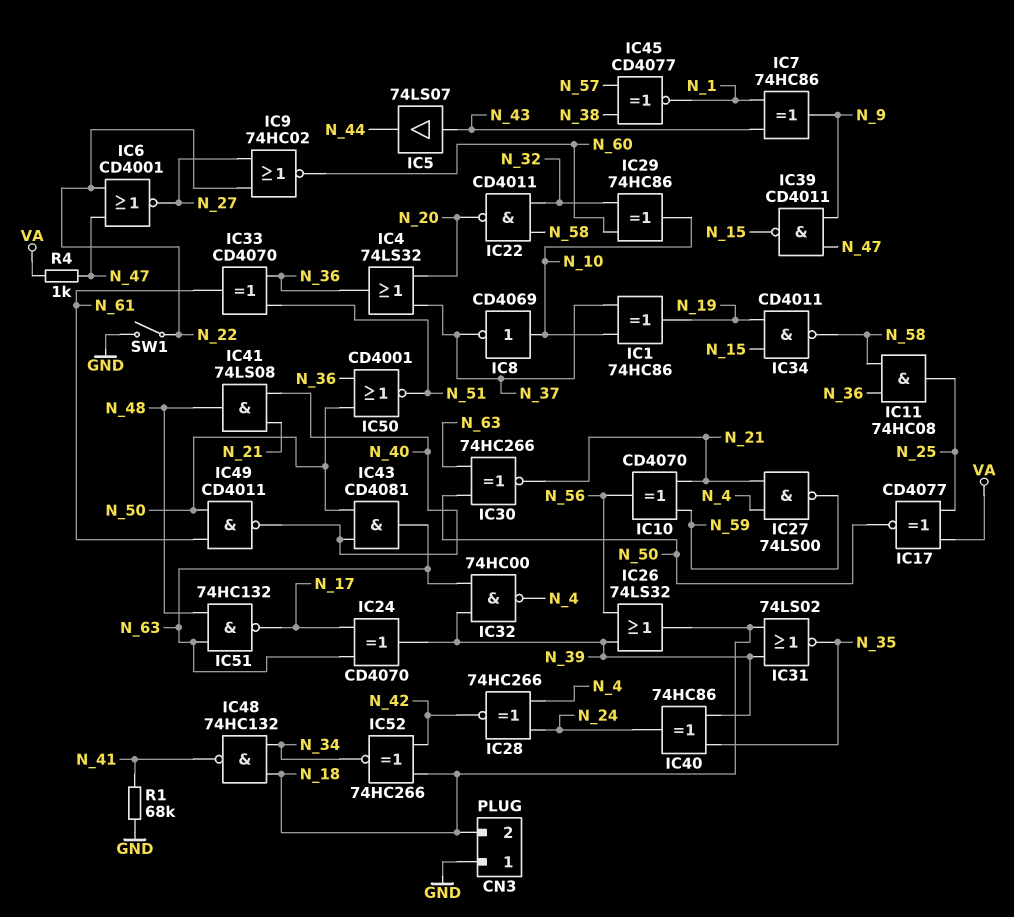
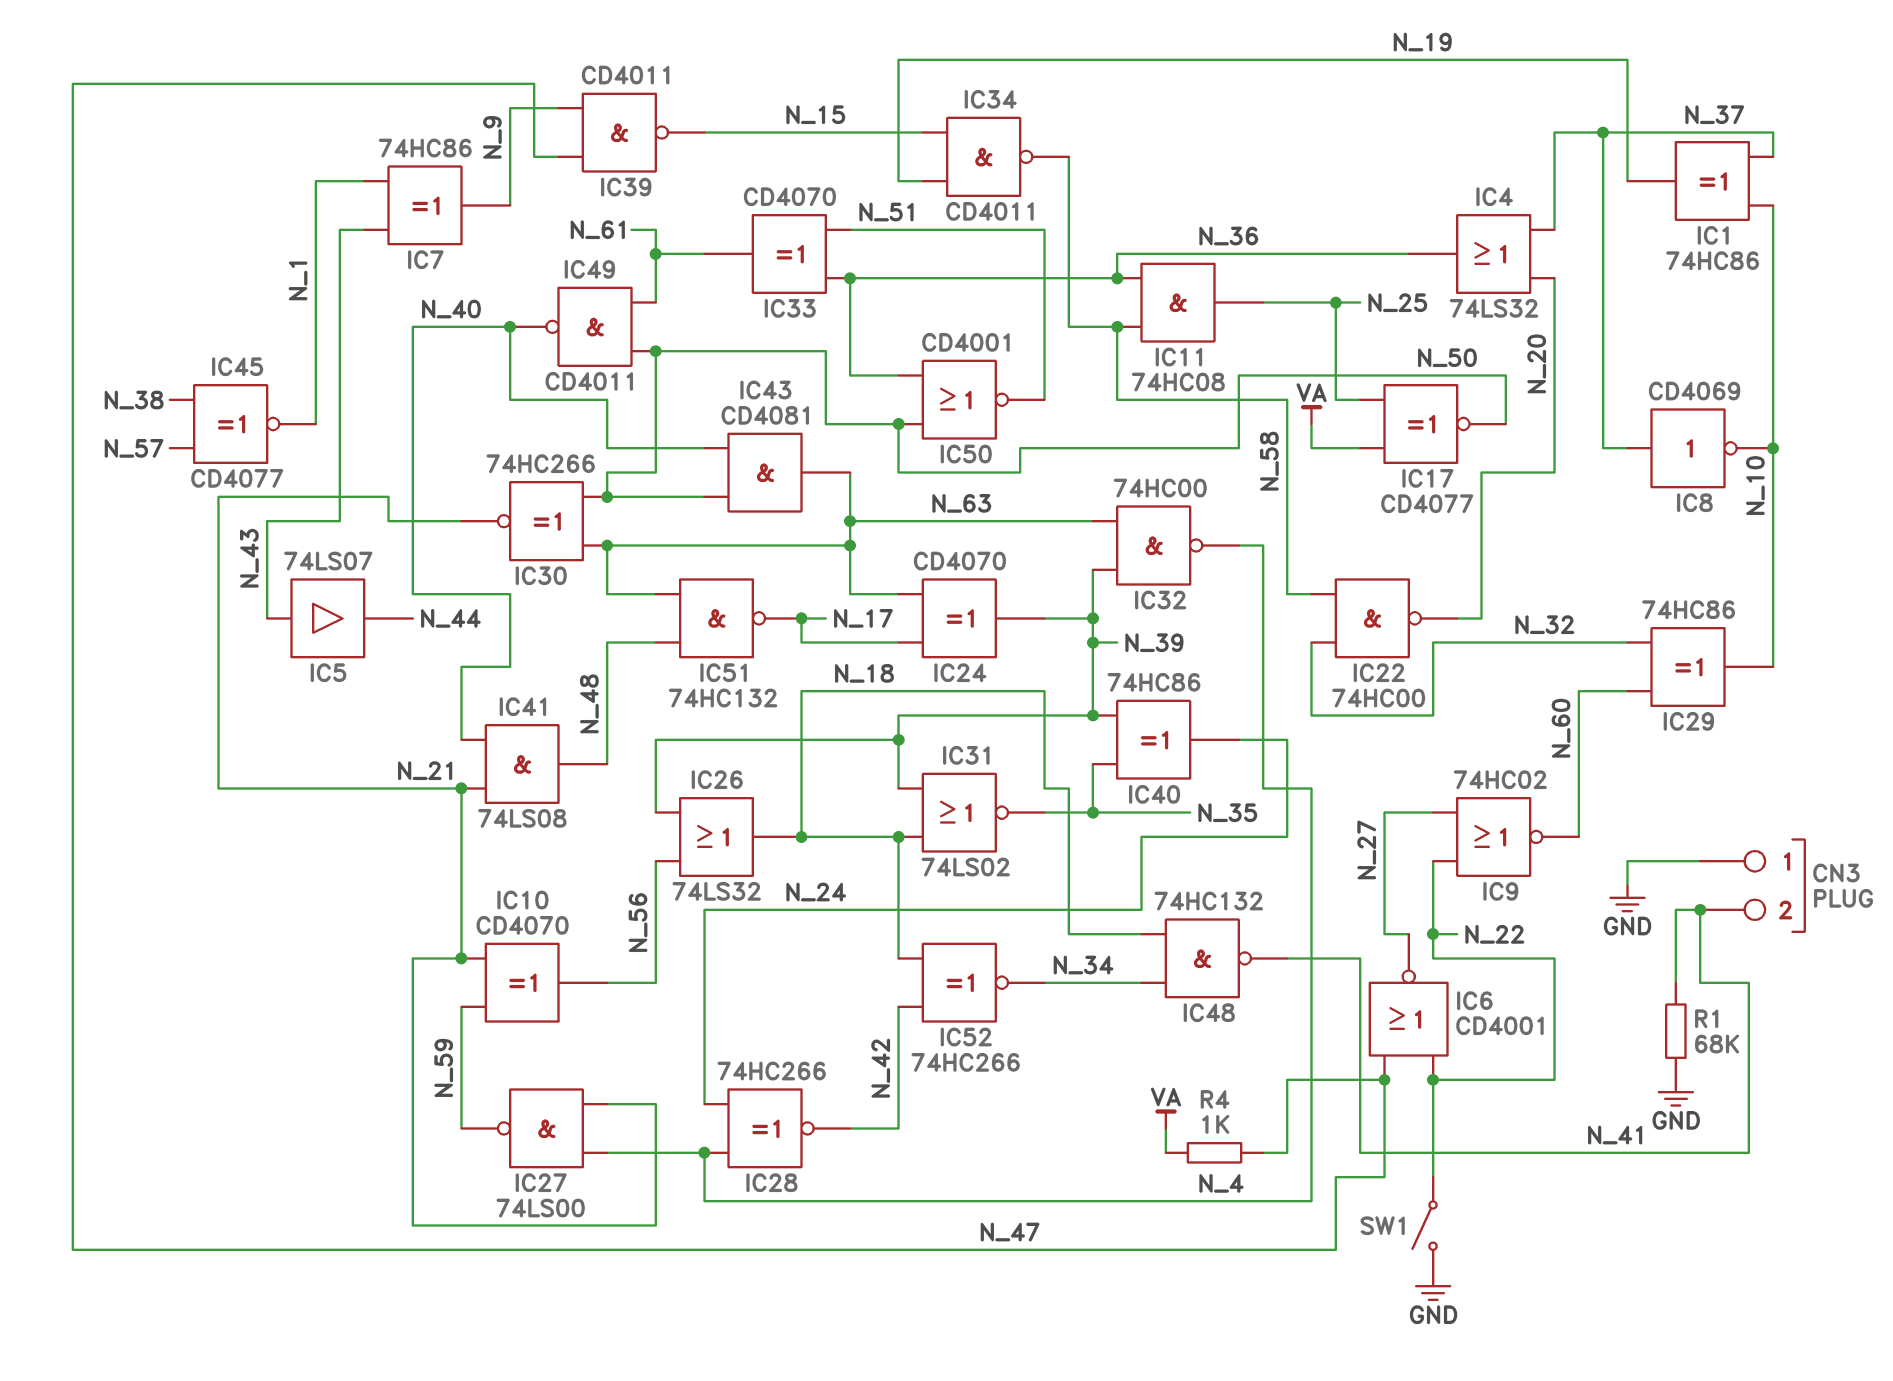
CN3 pin 2: N_18 -> N_41
IC8: NOT CD4069 (in N_10, out N_37) -> NOT CD4069 (in N_37, out N_10)
IC22: NAND CD4011 (in N_32, in N_58, out N_20) -> NAND 74HC00 (in N_32, in N_58, out N_20)

